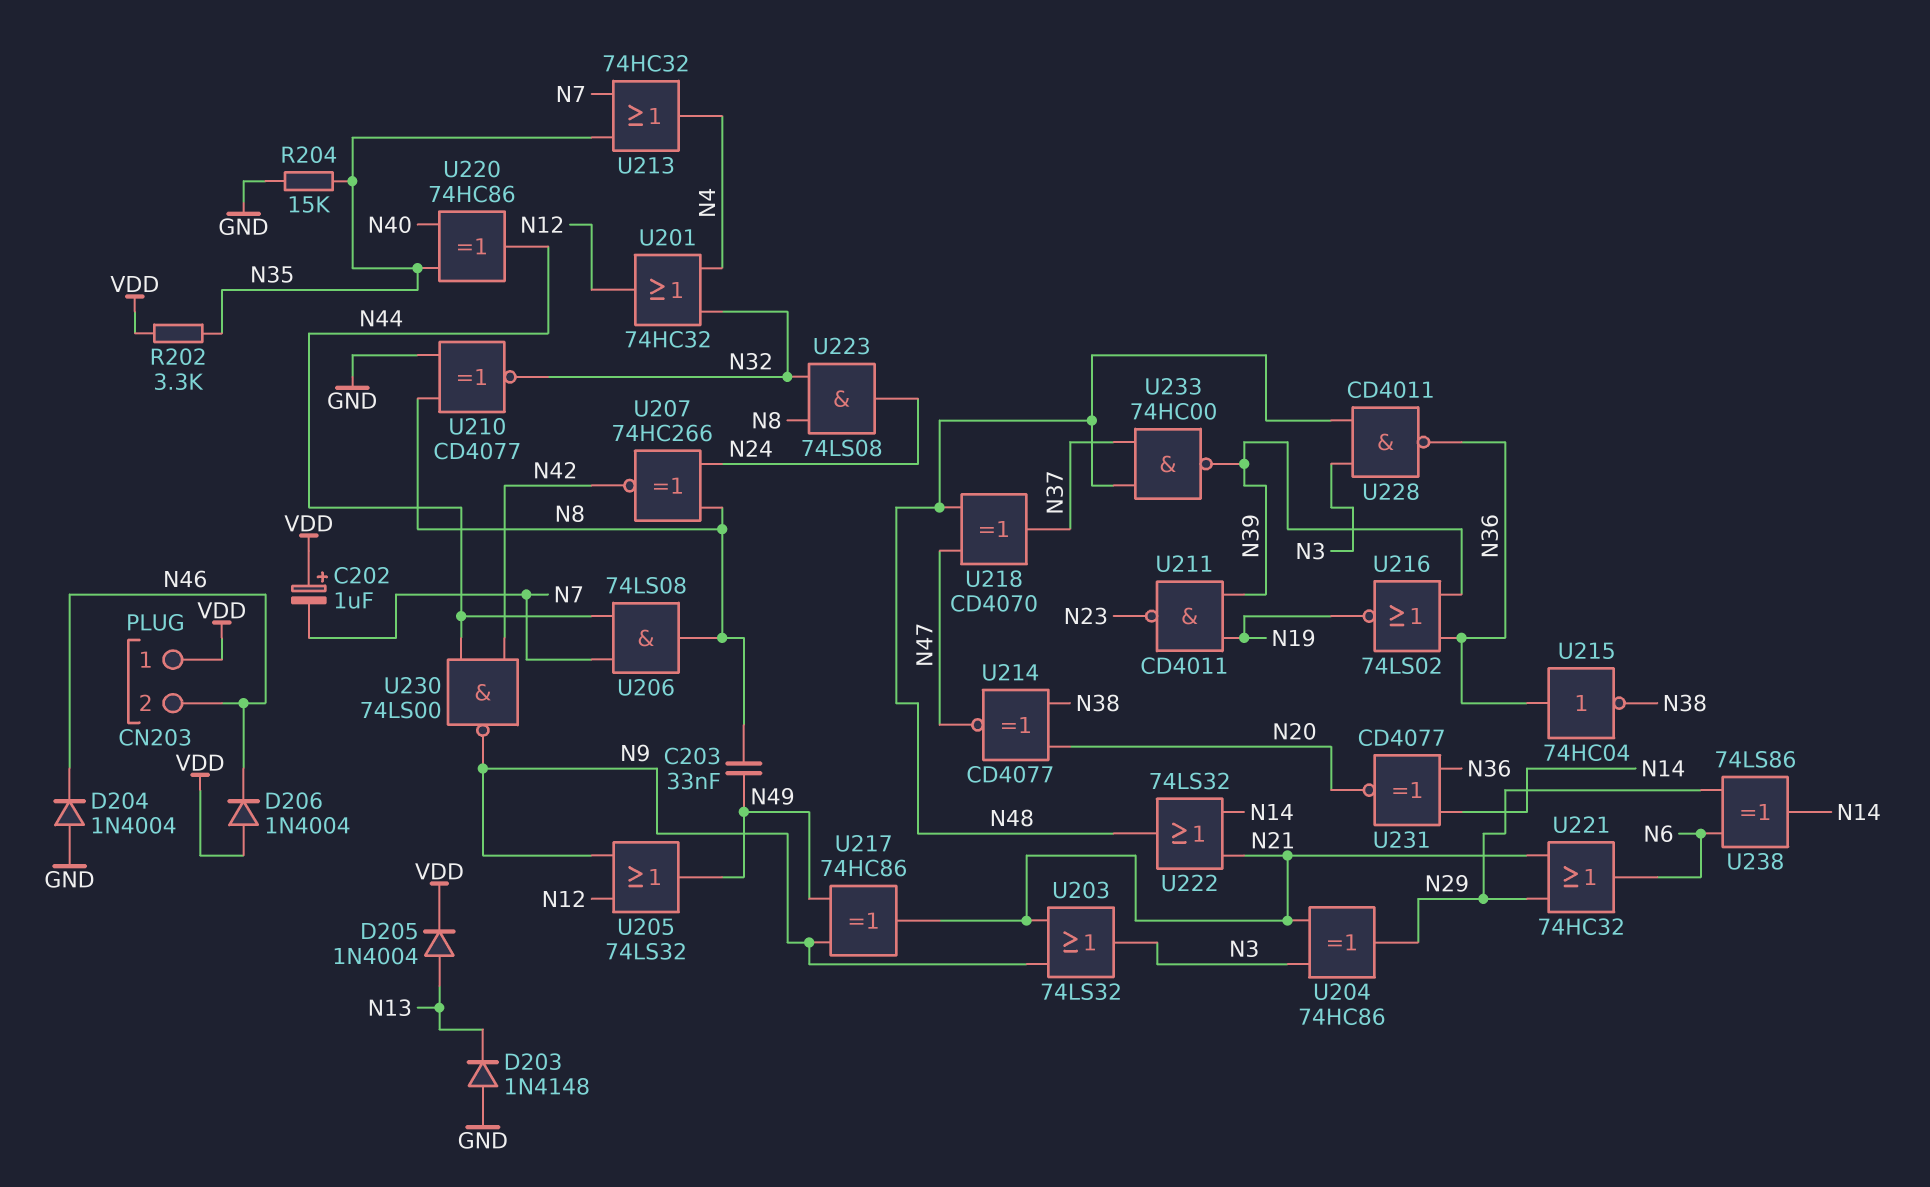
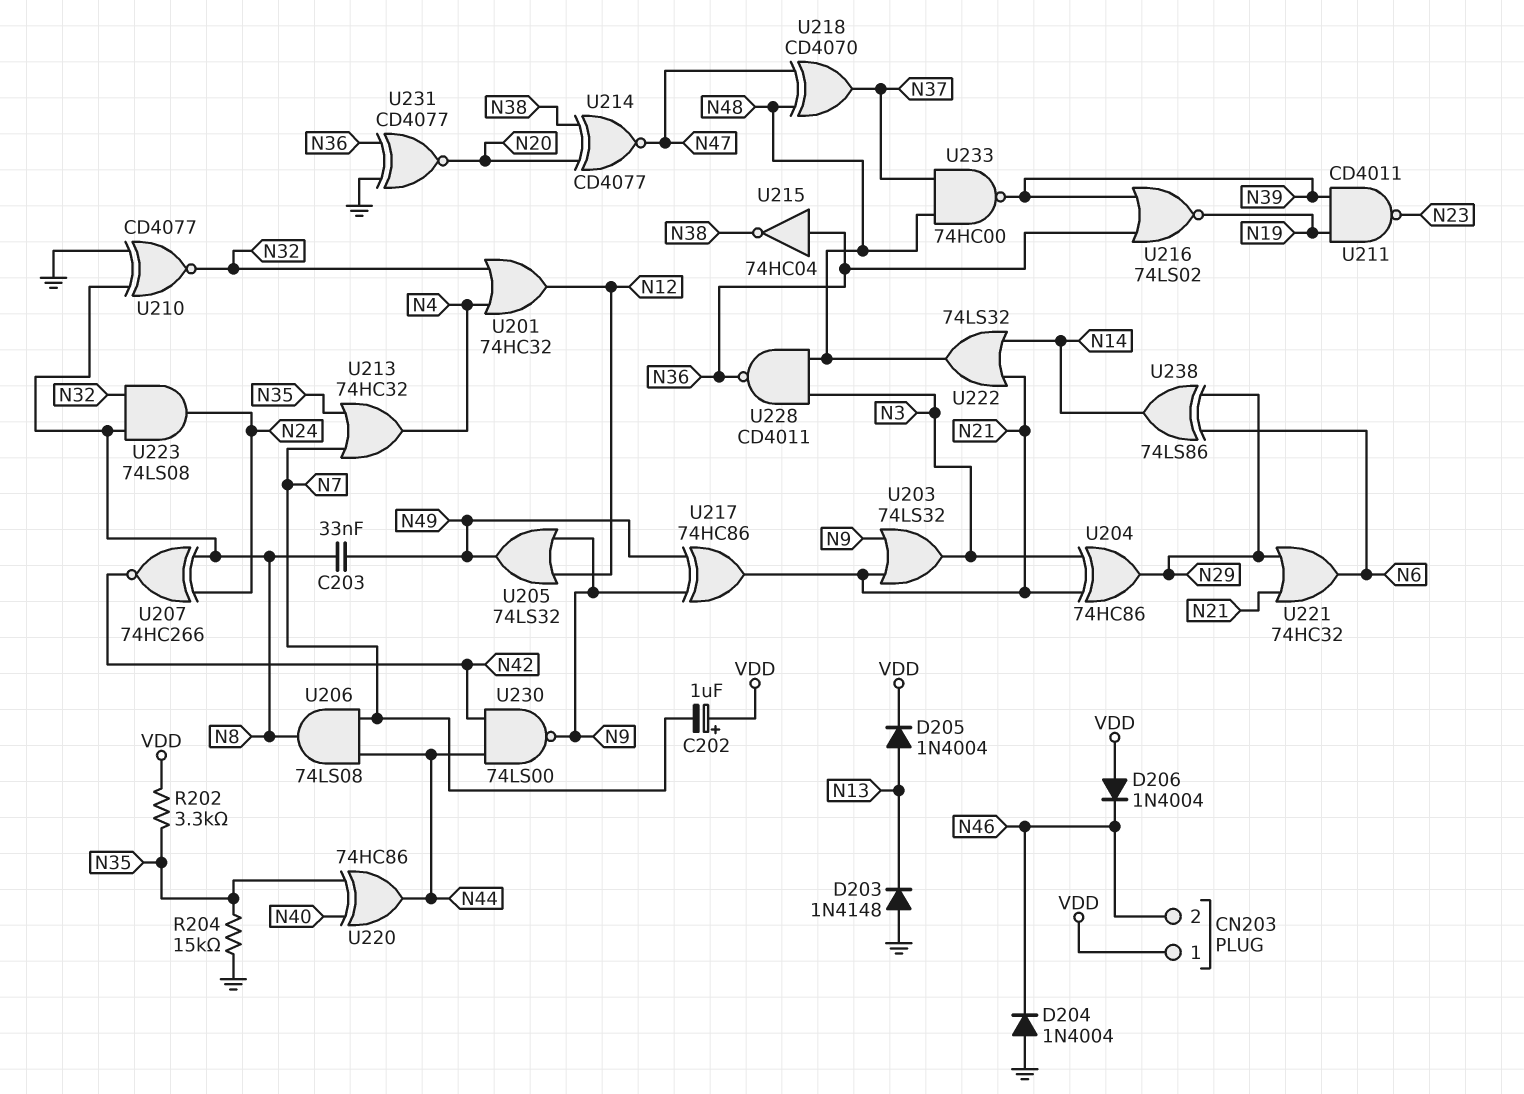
U231: XNOR CD4077 (in N14, in N36, out N20) -> XNOR CD4077 (in GND, in N36, out N20)

